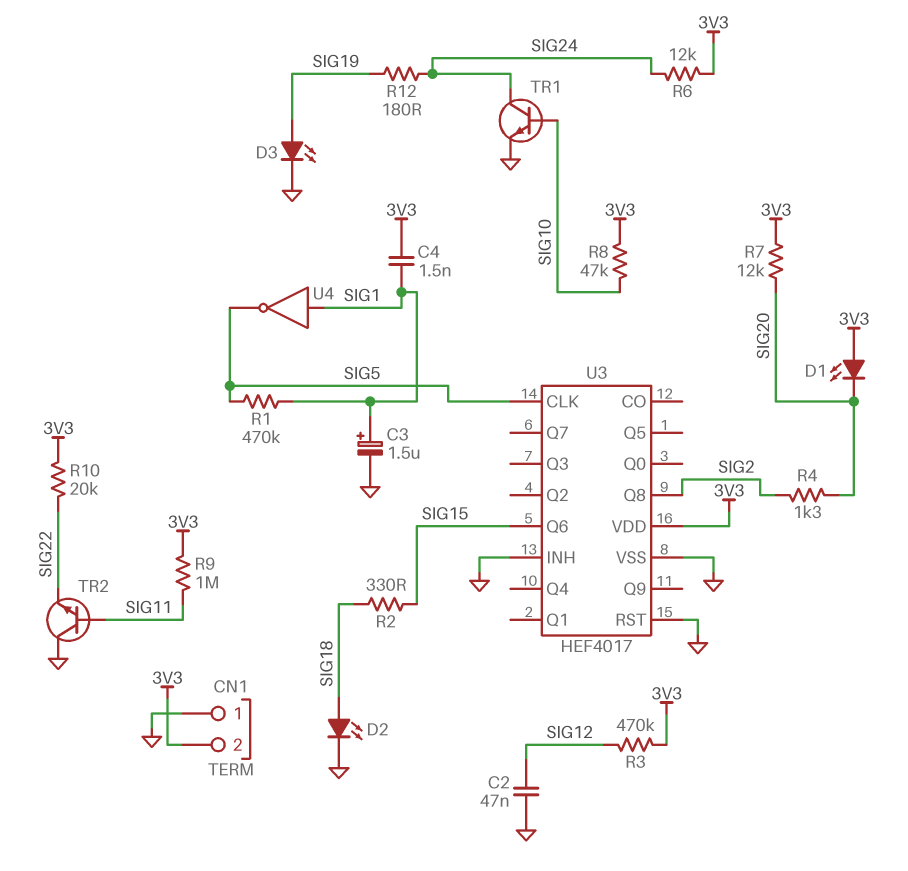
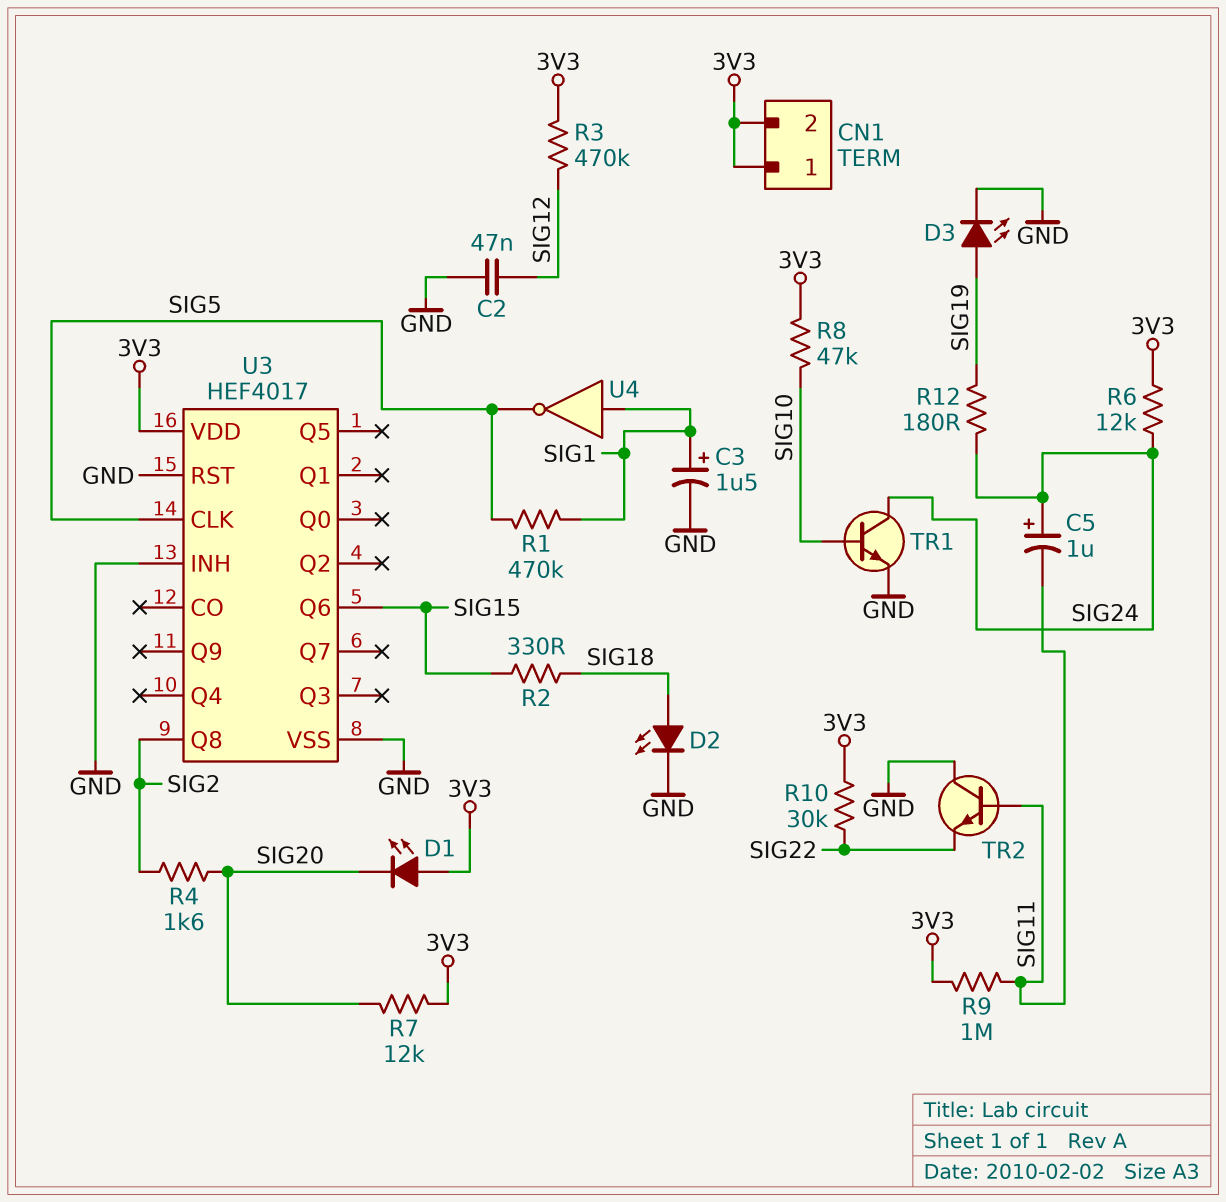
C4: 1.5nF (3V3, SIG1) -> none
C5: none -> 1uF (plus SIG24, minus SIG11)
CN1 pin 1: GND -> 3V3
R4: 1.3k (SIG2, SIG20) -> 1.6k (SIG2, SIG20)
R10: 20k (3V3, SIG22) -> 30k (3V3, SIG22)

